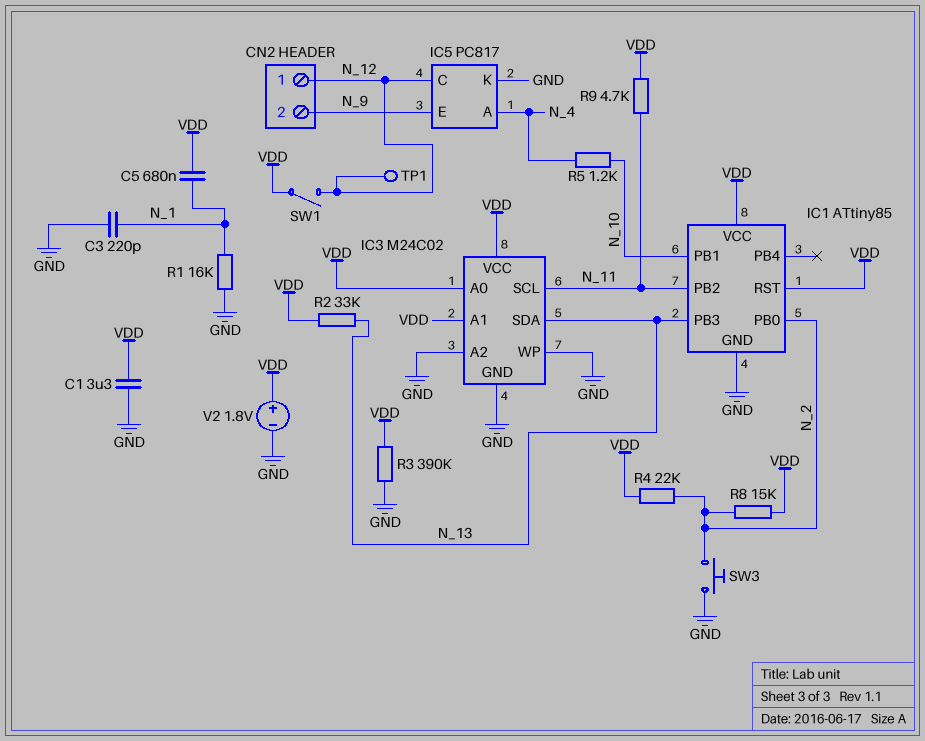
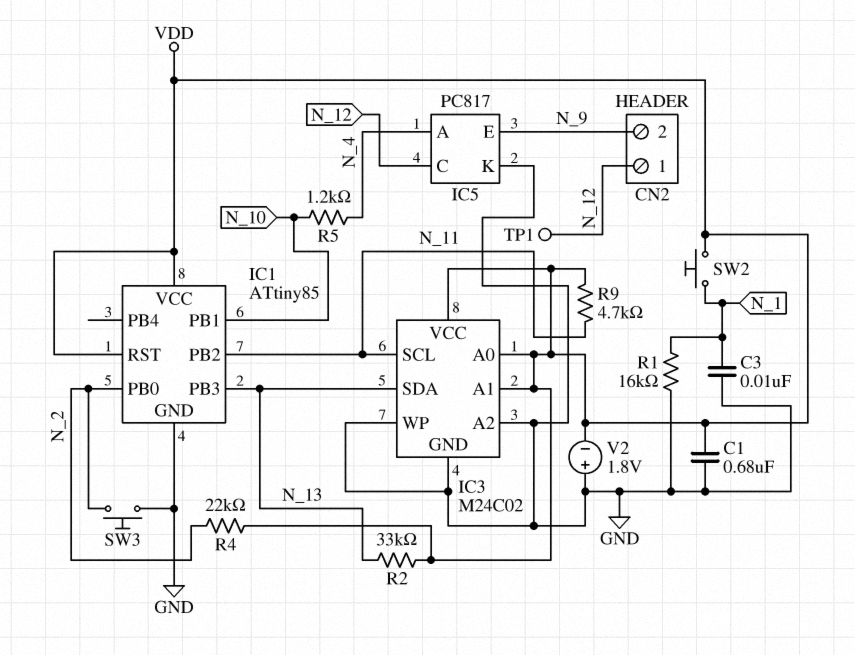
C1: 3.3uF (GND, VDD) -> 680nF (GND, VDD)
C3: 220pF (GND, N_1) -> 10nF (GND, N_1)
C5: 680nF (N_1, VDD) -> none
R3: 390k (GND, VDD) -> none
R8: 15k (N_2, VDD) -> none
SW1: switch (N_12, VDD) -> none
SW2: none -> button (N_1, VDD)
V2: 1.8V (plus VDD, minus GND) -> 1.8V (plus GND, minus VDD)

